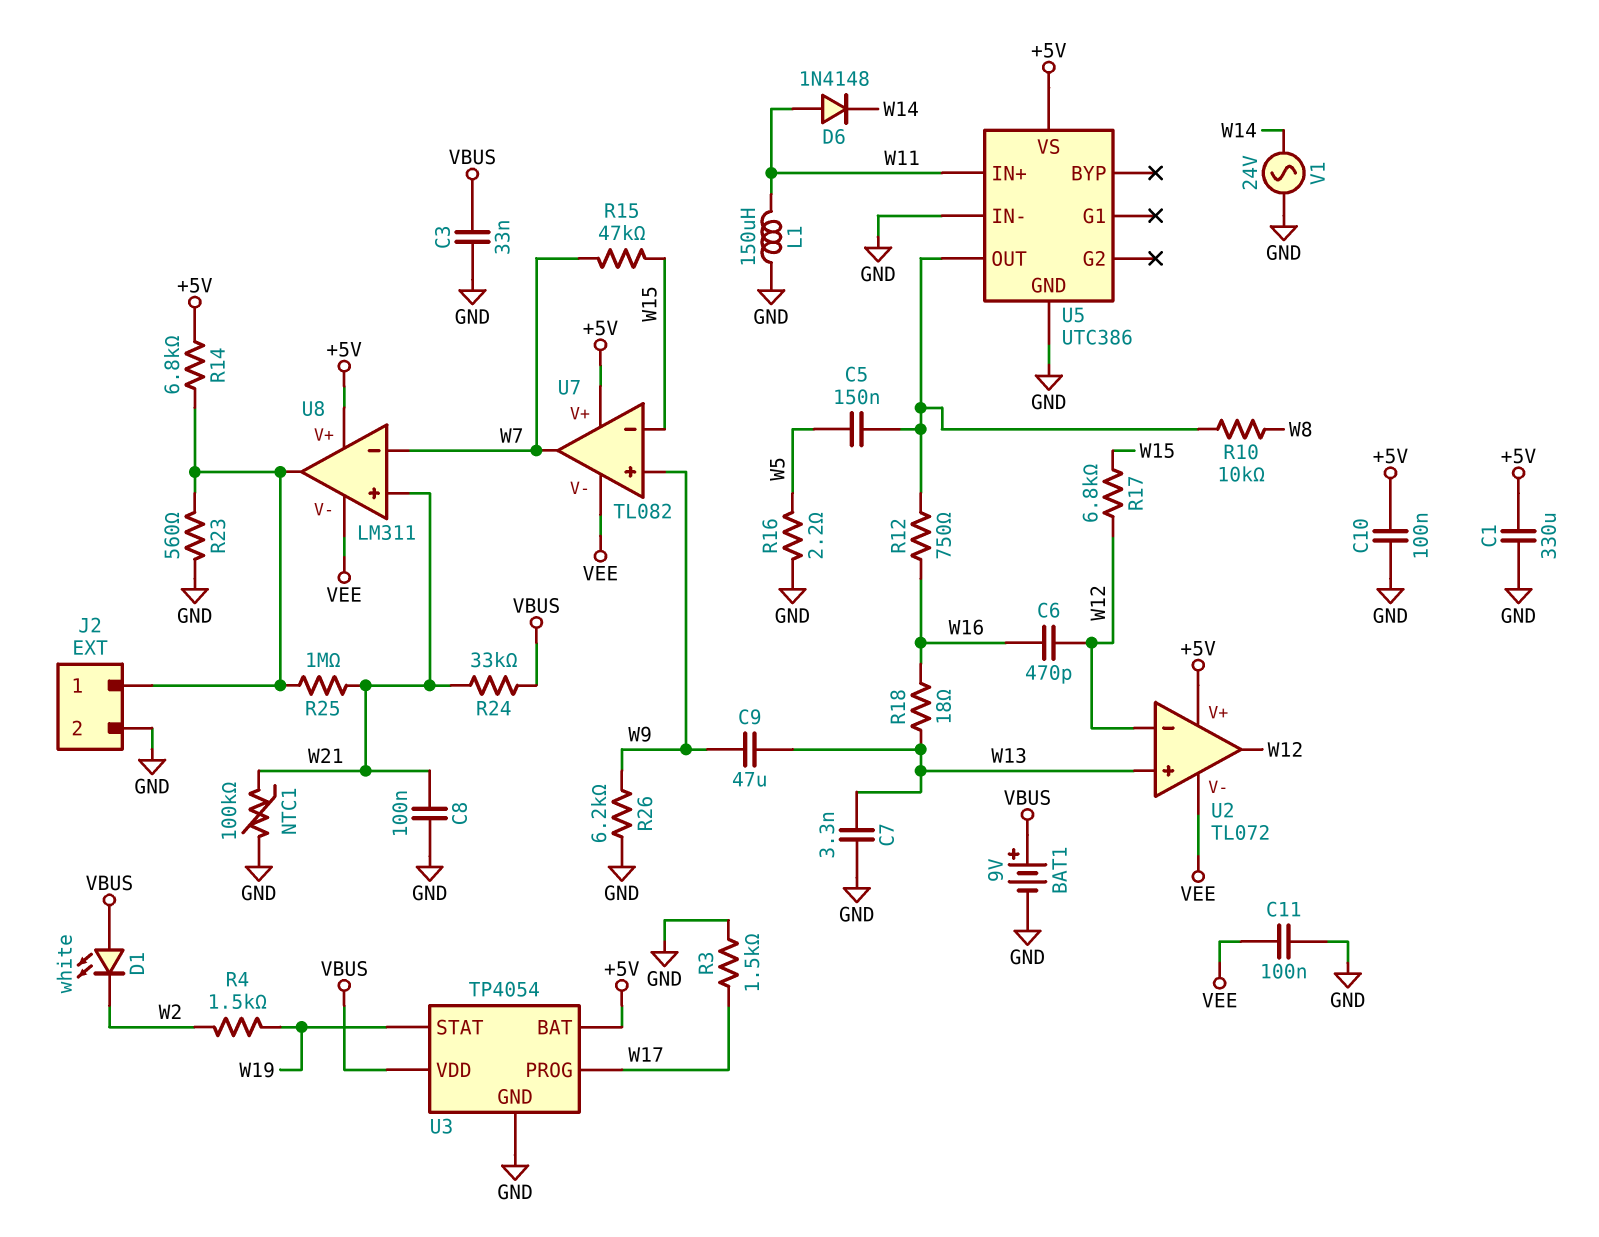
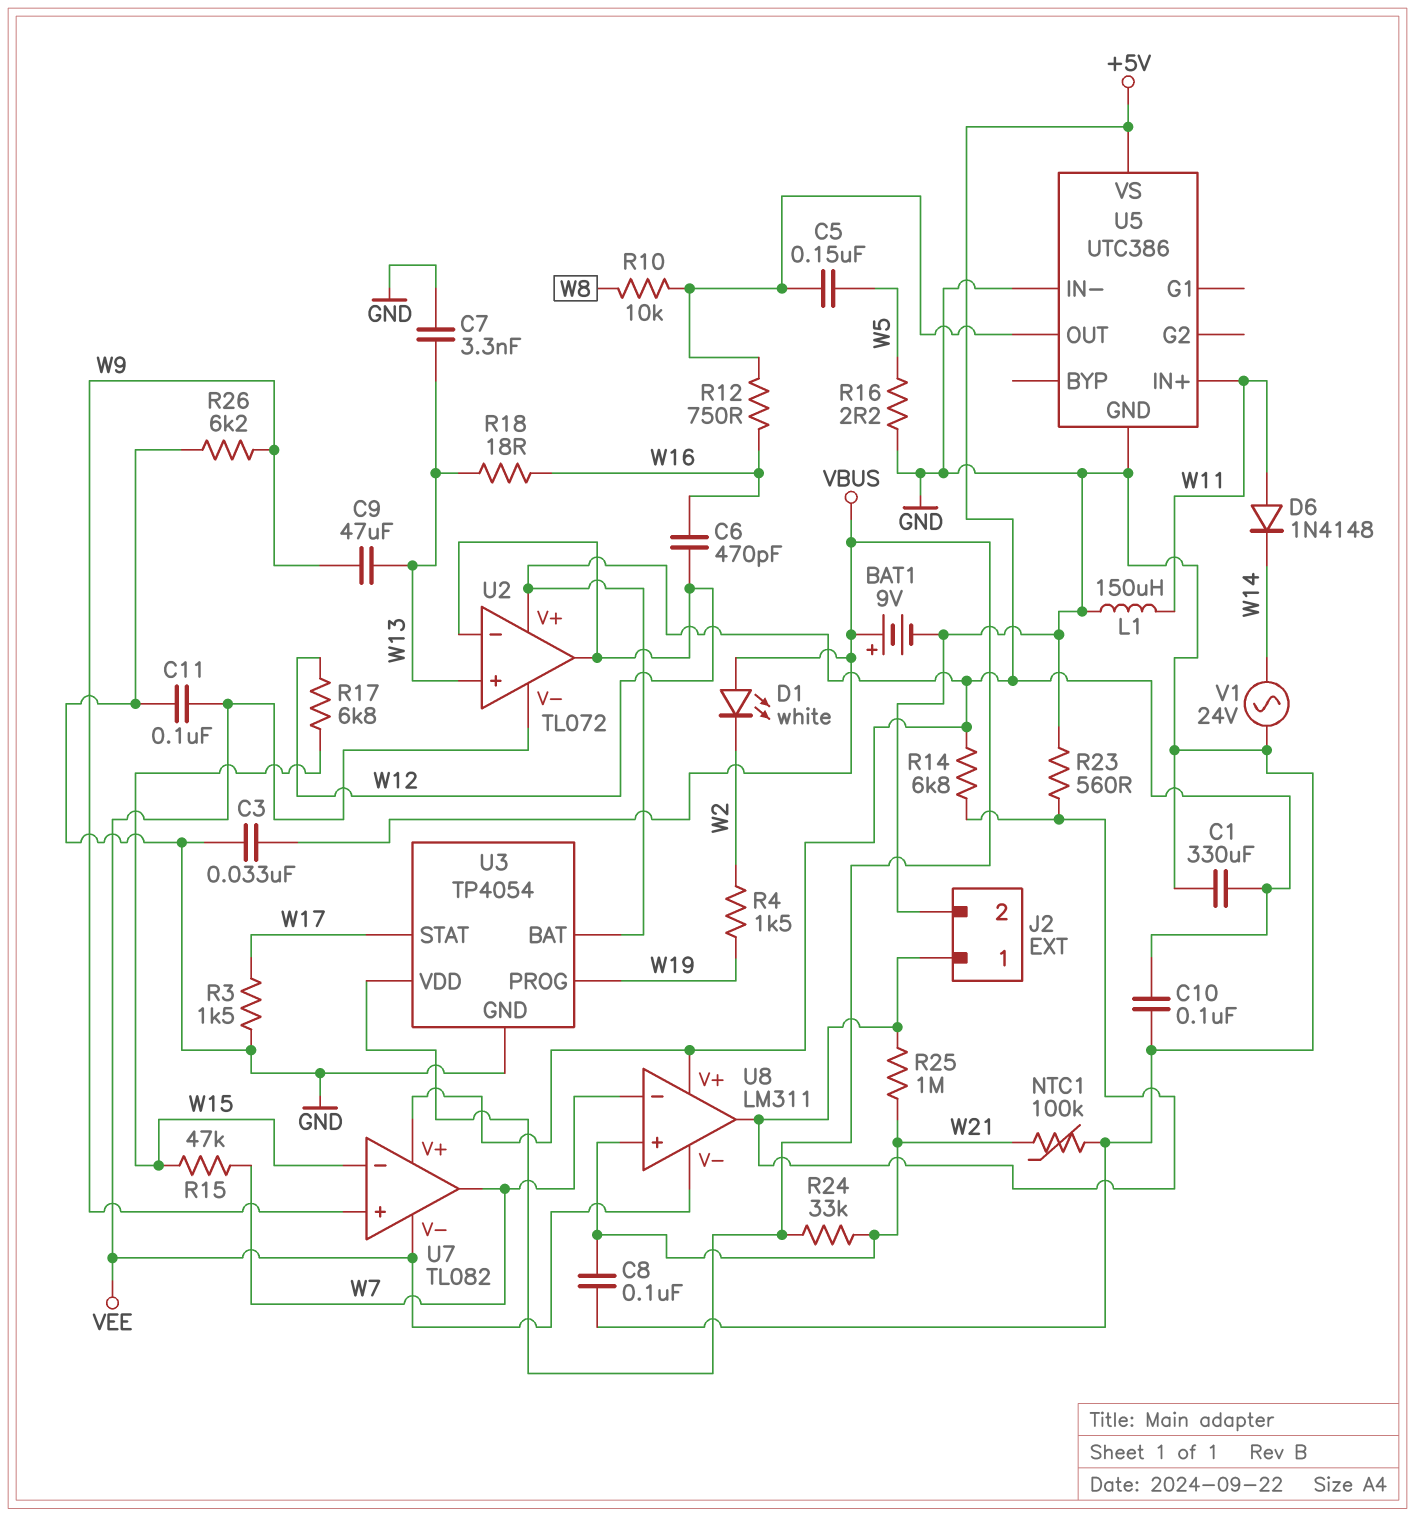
U3 pin PROG: W17 -> W19
U3 pin STAT: W19 -> W17

